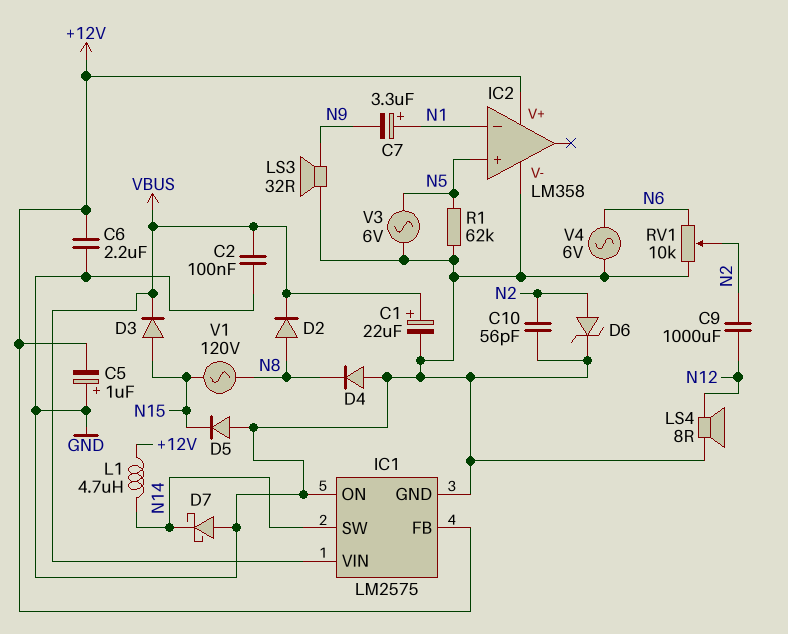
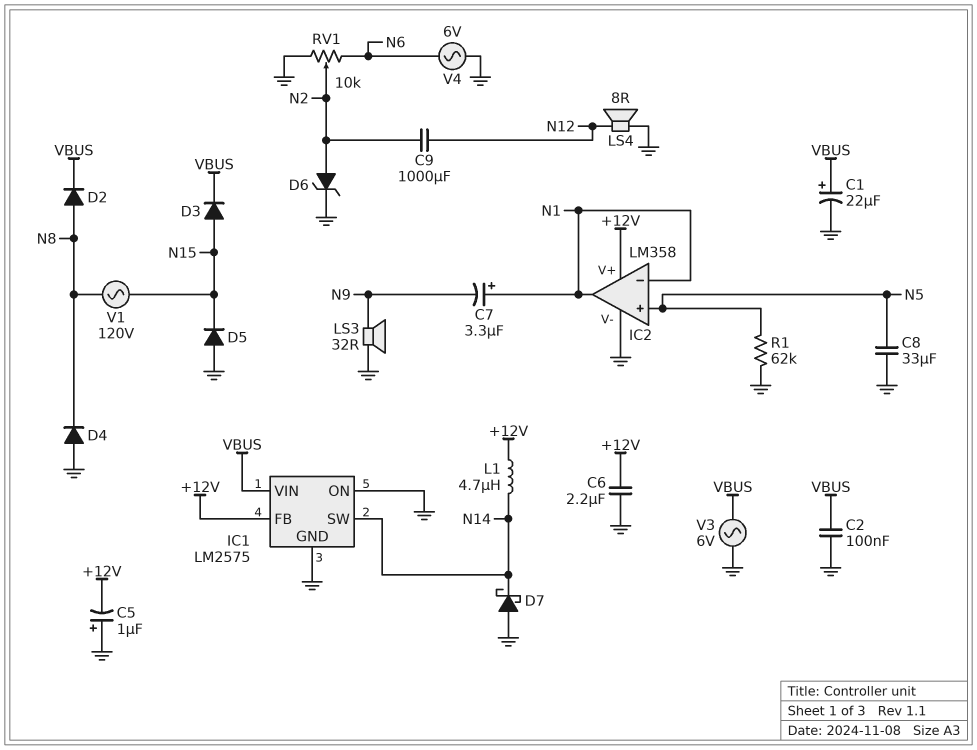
C8: none -> 33uF (GND, N5)
C10: 56pF (GND, N2) -> none
IC2 pin out: none -> N1
V3: AC 6V (GND, N5) -> AC 6V (GND, VBUS)

